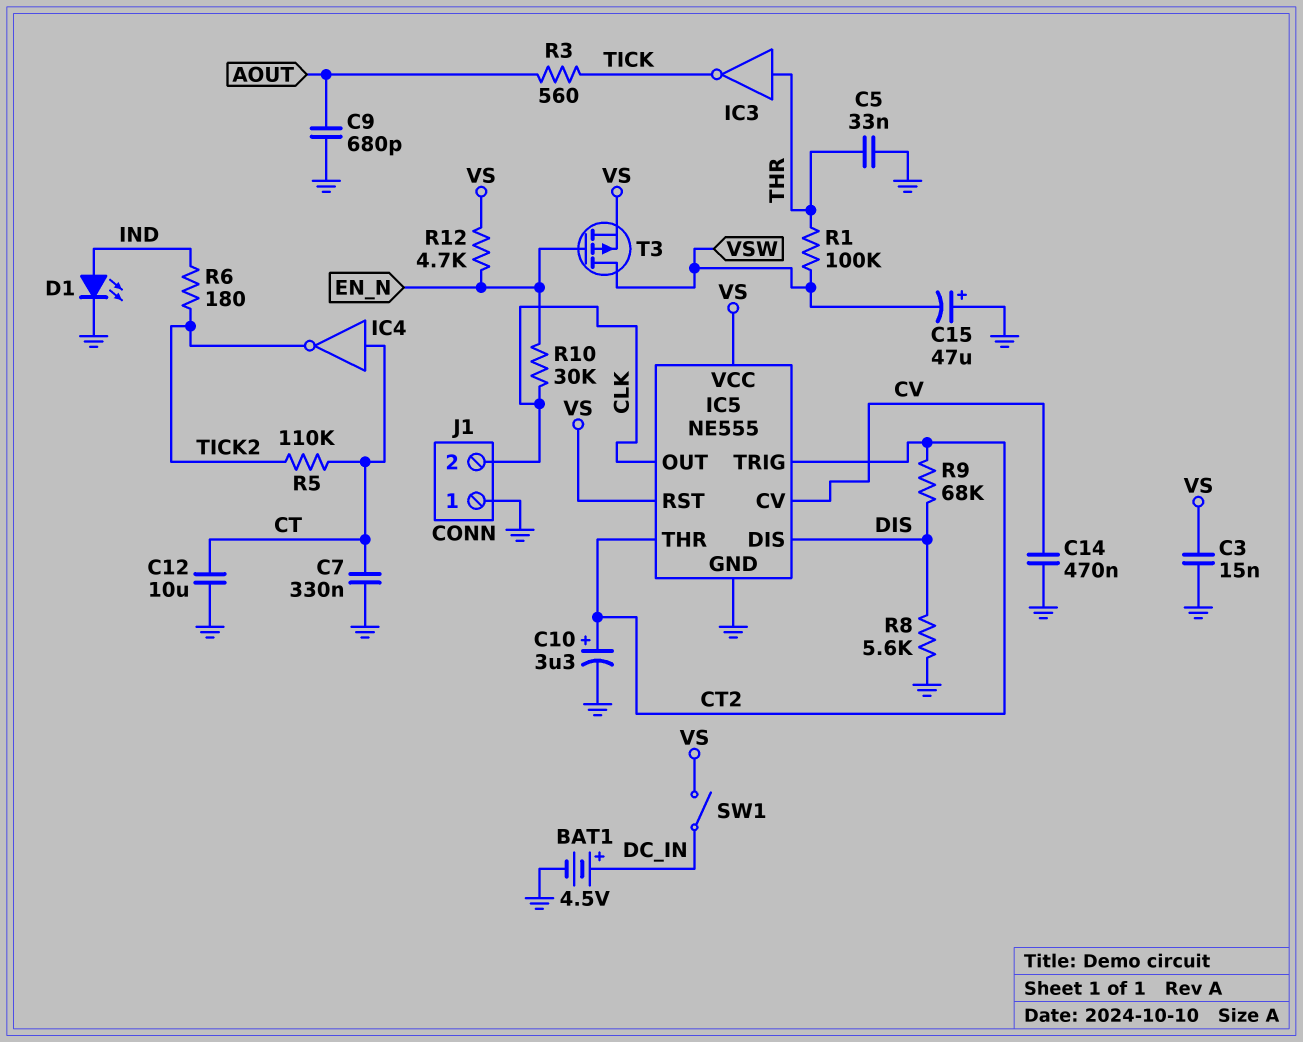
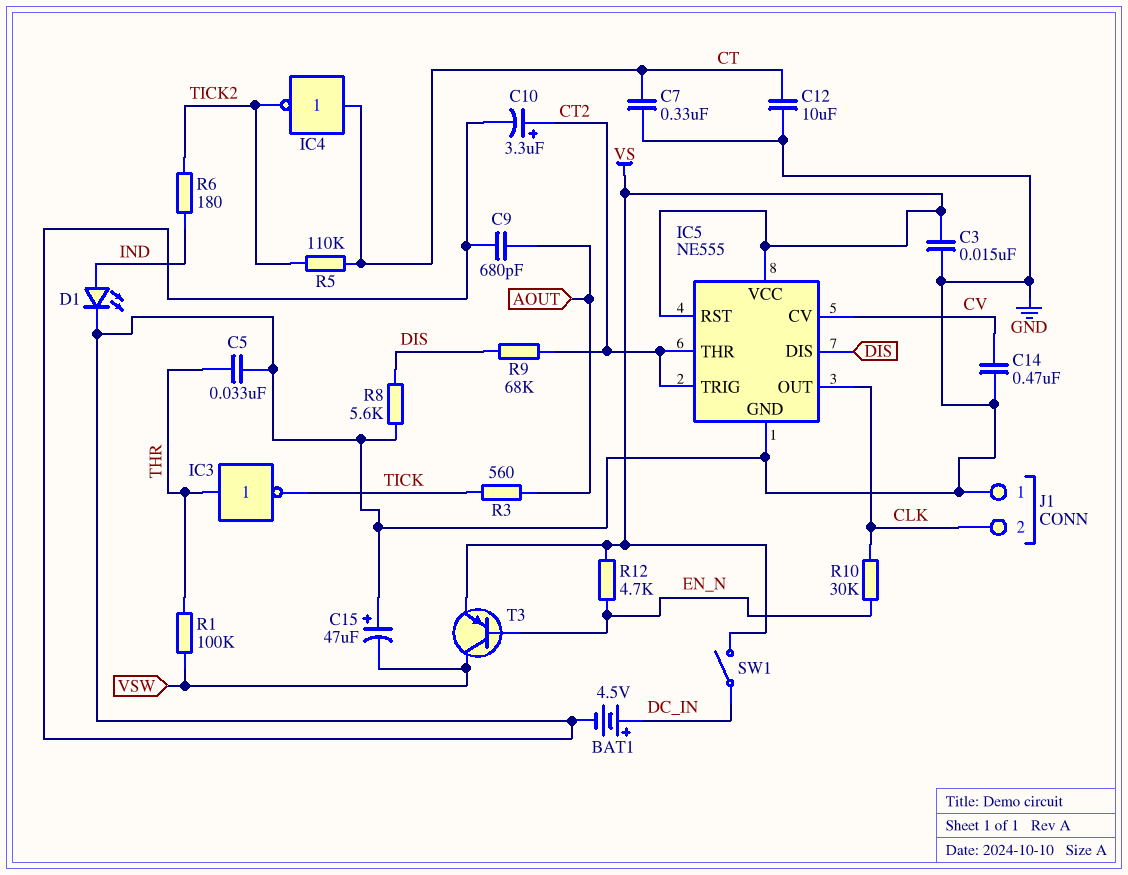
T3: PMOS (G EN_N, D VSW, S VS) -> PNP (B EN_N, C VSW, E VS)

